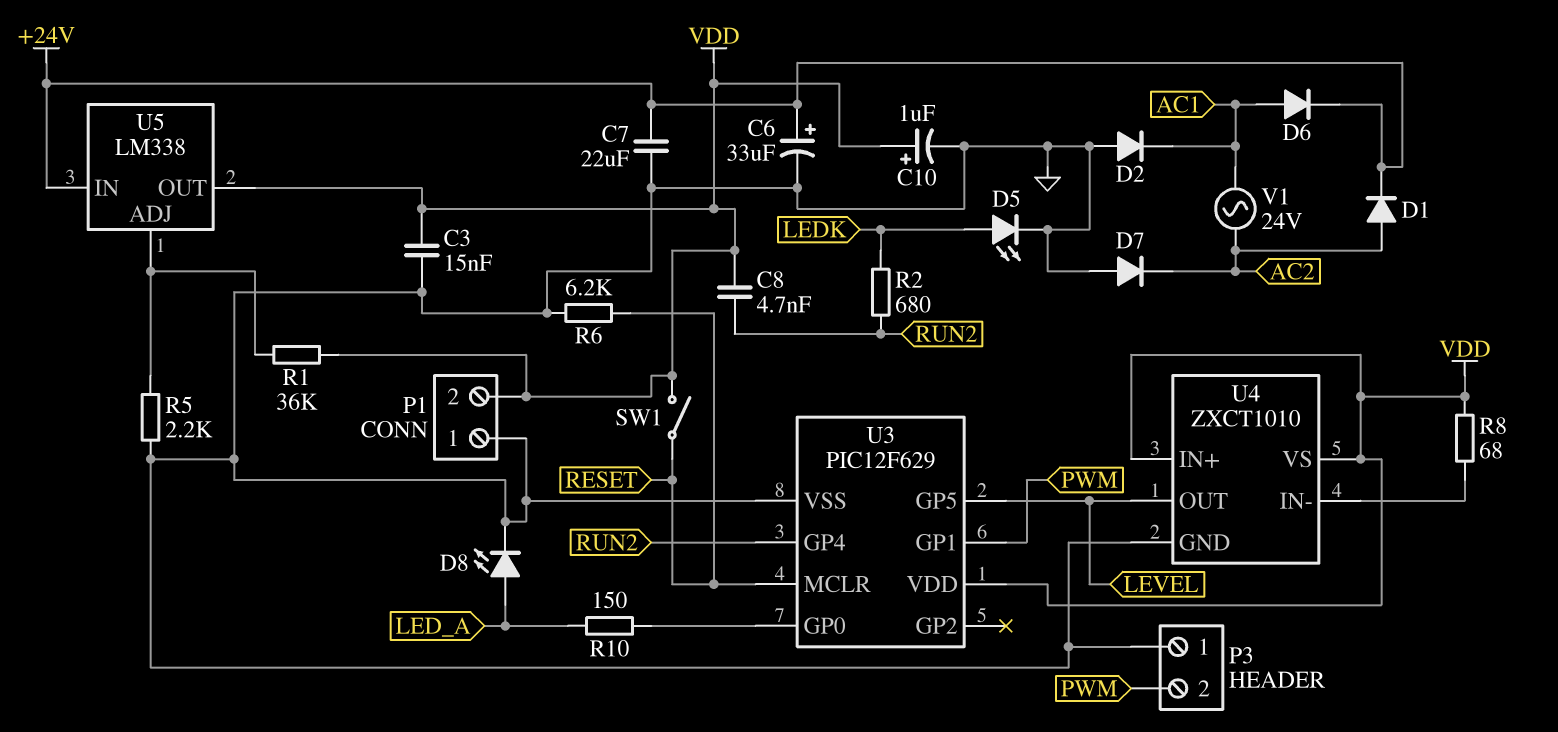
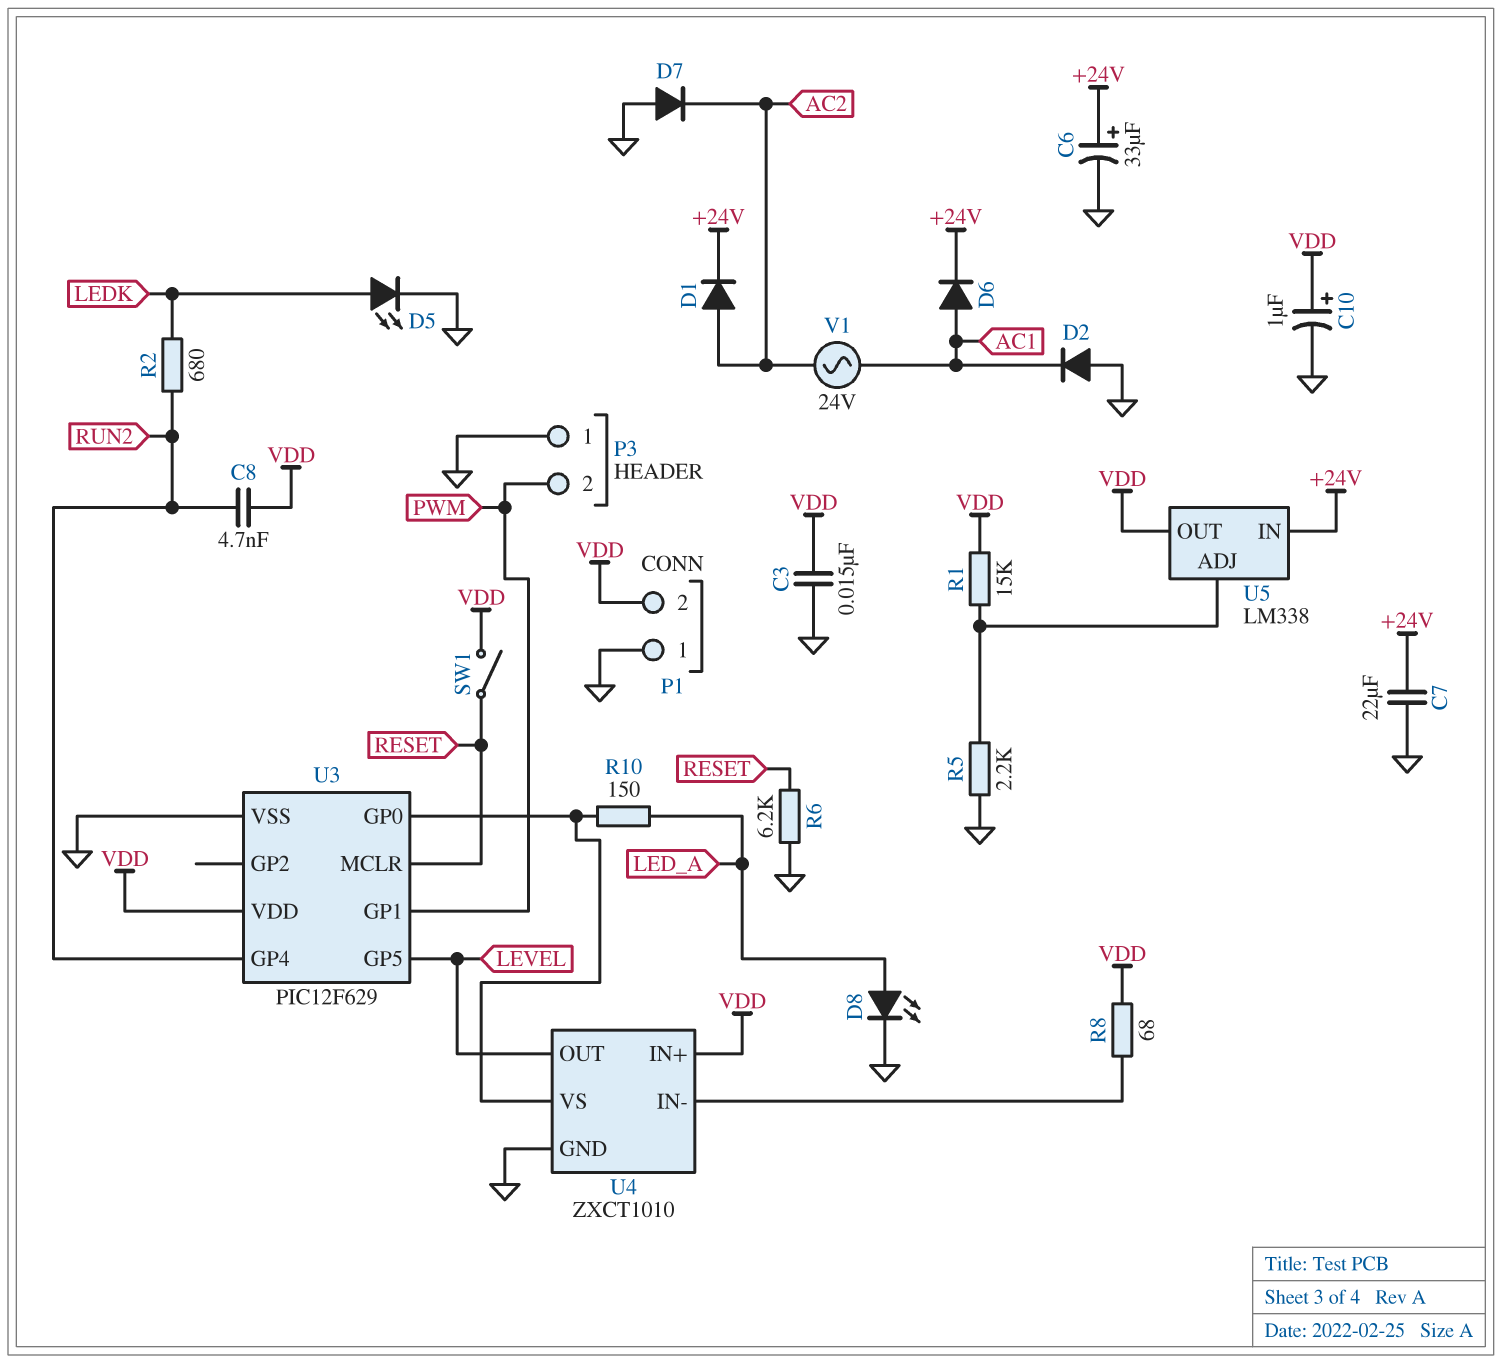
R1: 36k (U5/ADJ, VDD) -> 15k (U5/ADJ, VDD)
U4 pin VS: VDD -> U3/GP0

